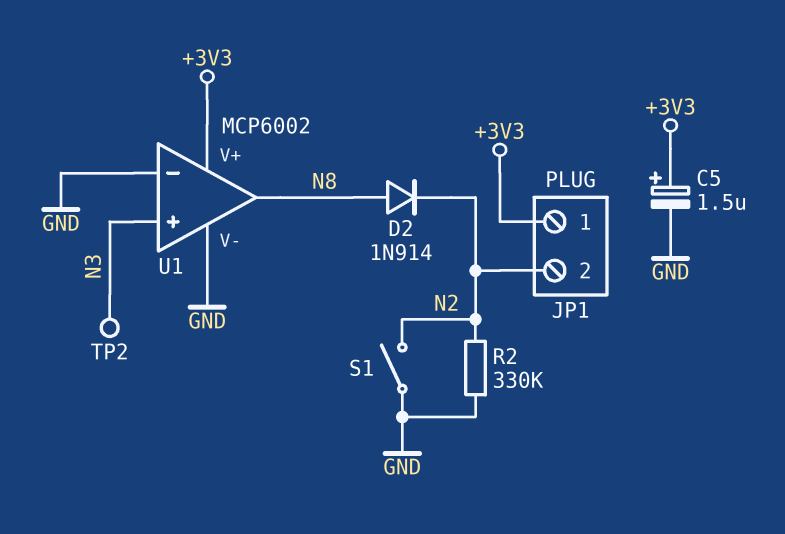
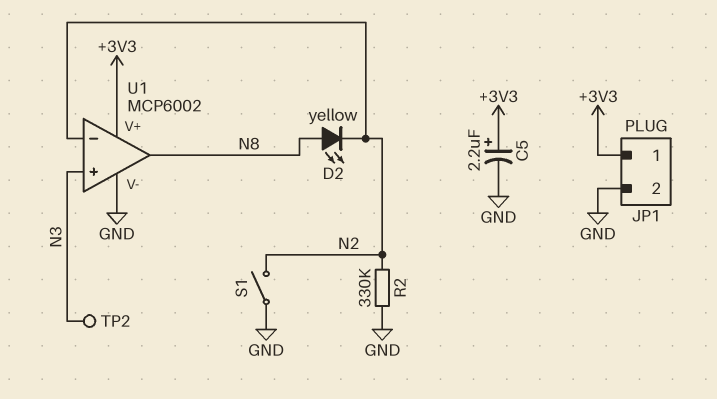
C5: 1.5uF (plus +3V3, minus GND) -> 2.2uF (plus +3V3, minus GND)
D2: diode 1N914 (A N8, K N2) -> LED yellow (A N8, K N2)
JP1 pin 2: N2 -> GND
U1 pin in-: GND -> N2

